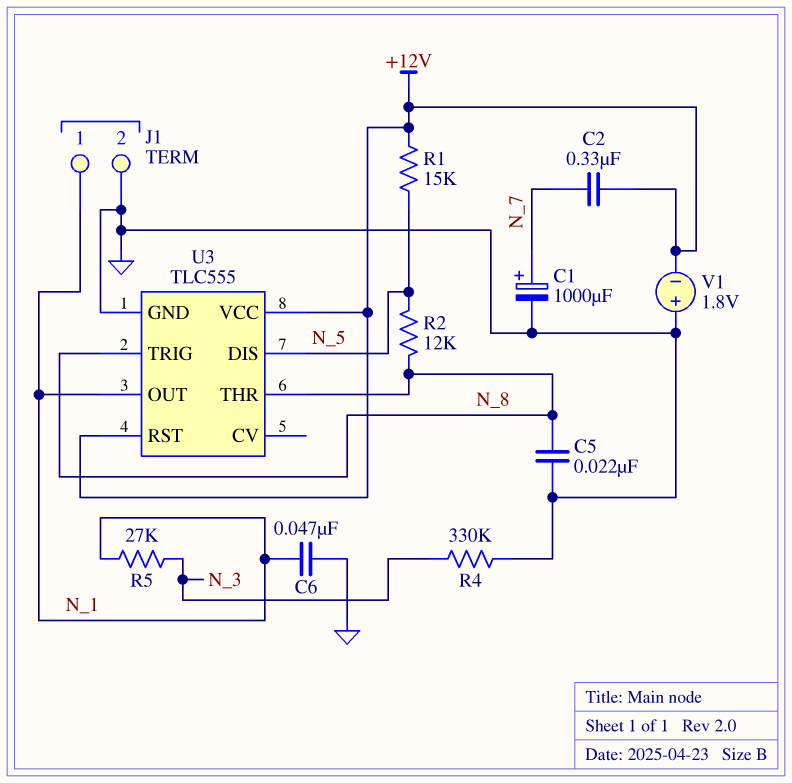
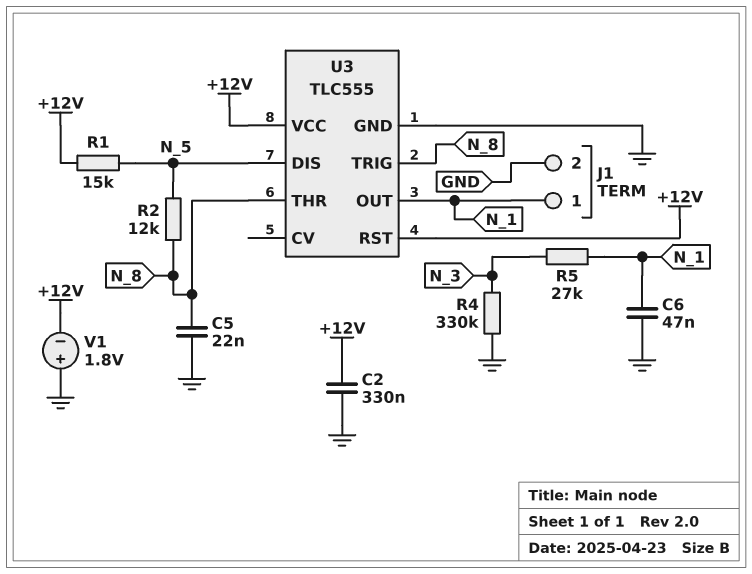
C1: 1000uF (plus N_7, minus GND) -> none
C2: 330nF (+12V, N_7) -> 330nF (+12V, GND)

